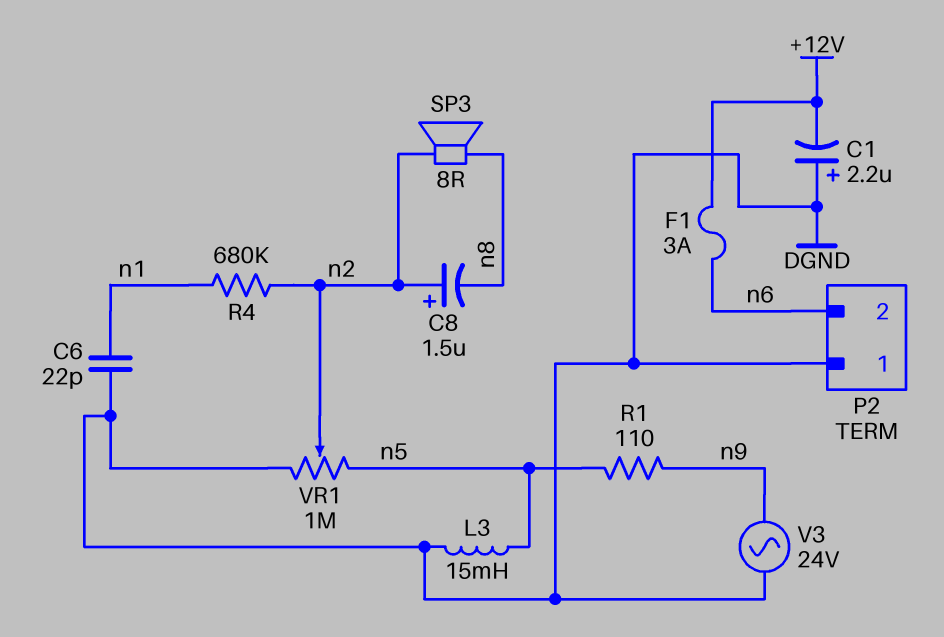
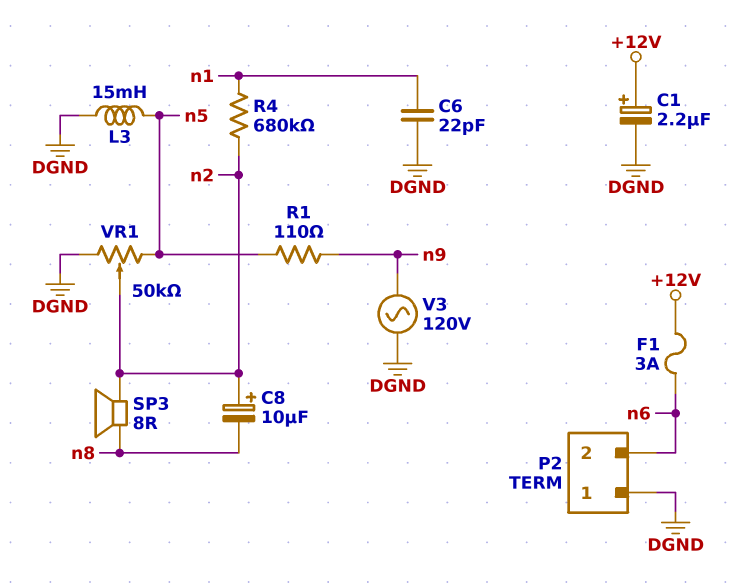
C1: 2.2uF (plus DGND, minus +12V) -> 2.2uF (plus +12V, minus DGND)
C8: 1.5uF (plus n2, minus n8) -> 10uF (plus n2, minus n8)
V3: AC 24V (DGND, n9) -> AC 120V (DGND, n9)
VR1: 1M (DGND, n5, wiper n2) -> 50k (DGND, n5, wiper n2)

